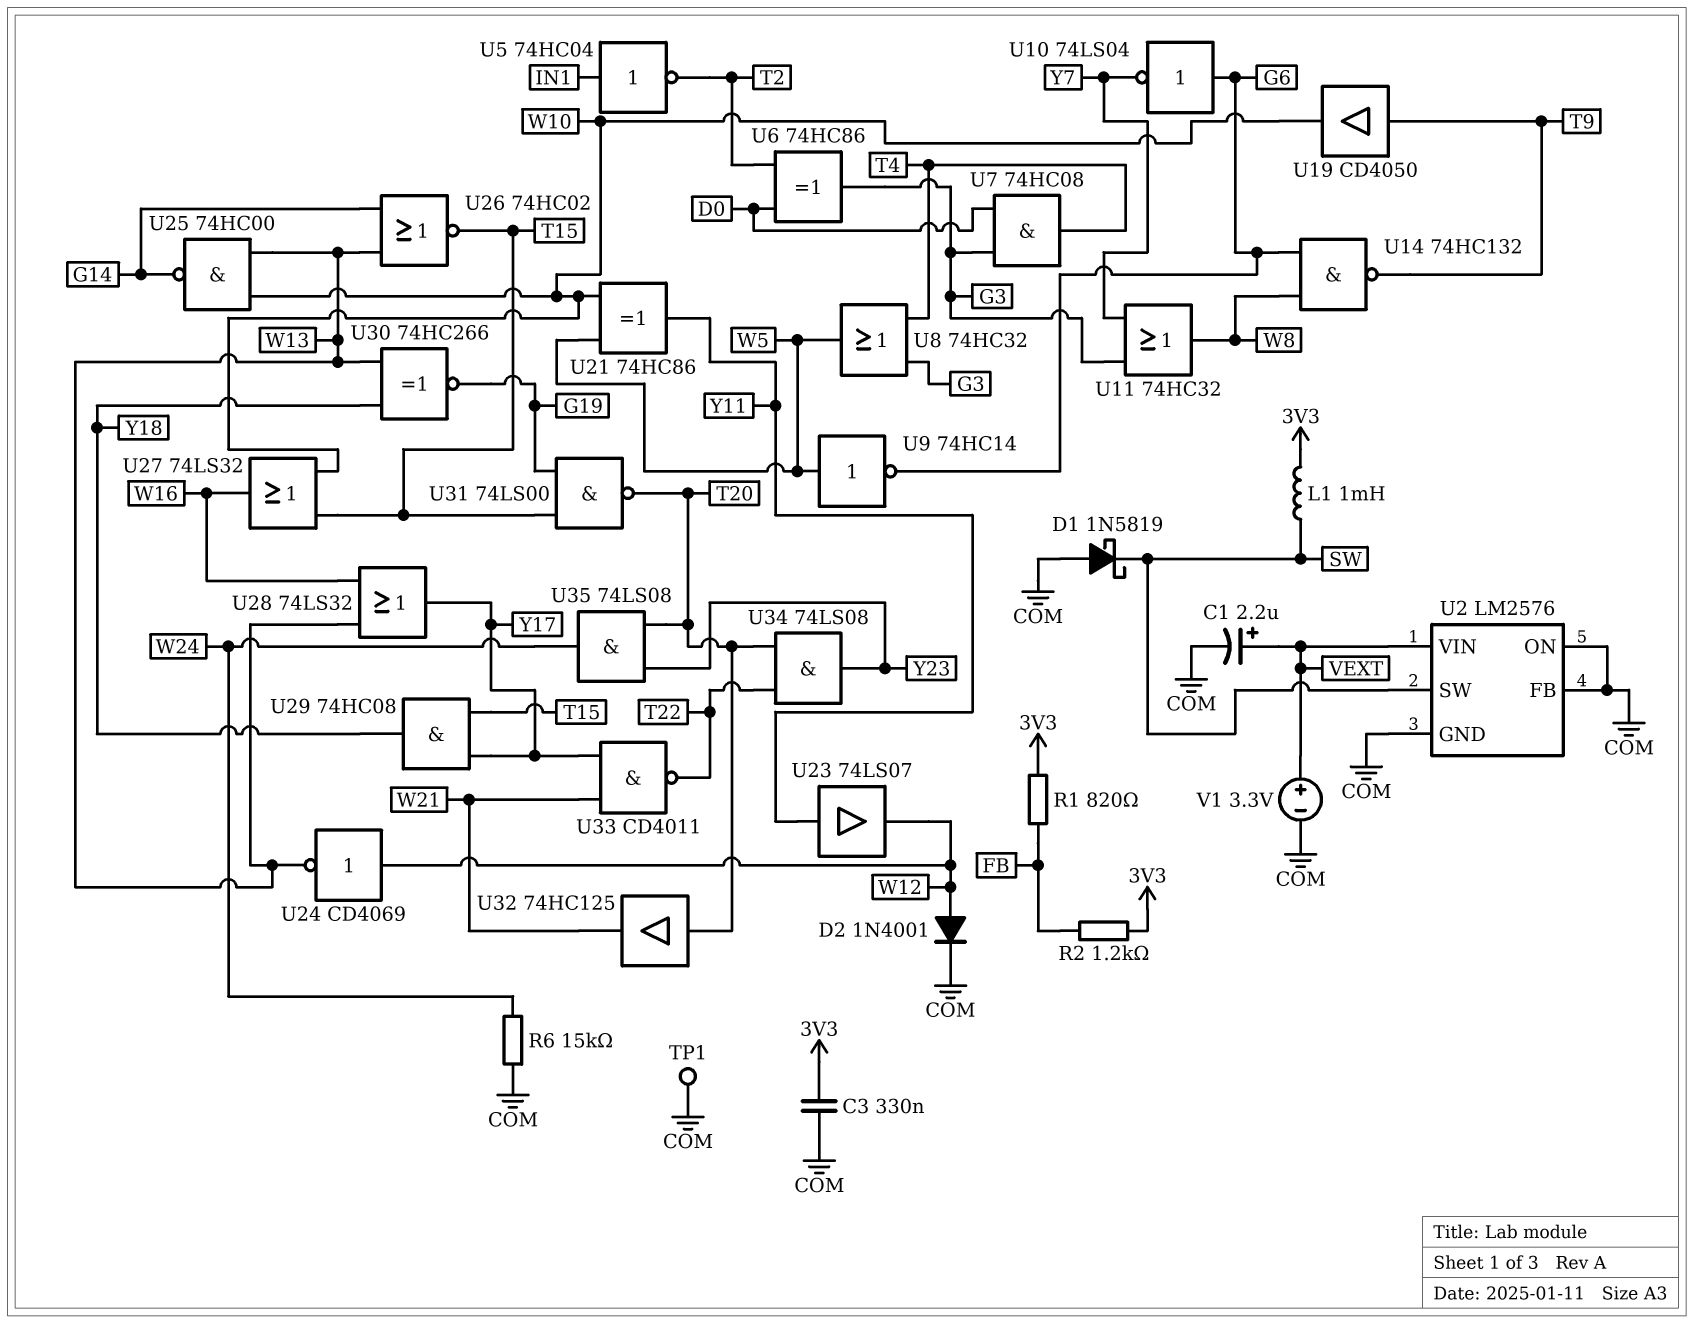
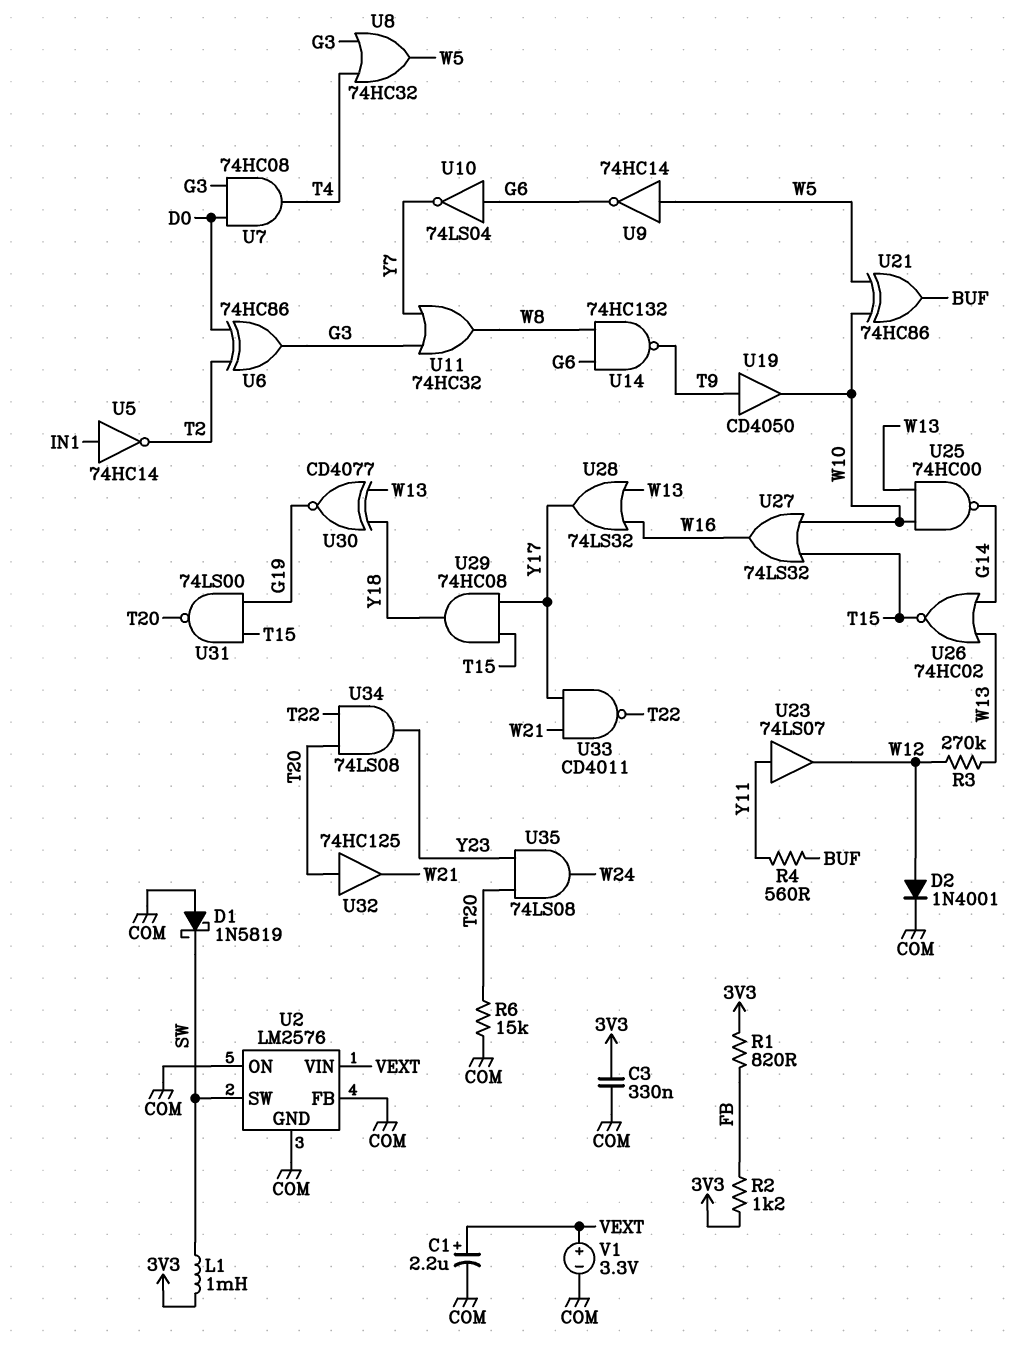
R3: none -> 270k (W12, W13)
R4: none -> 560 (BUF, Y11)
R6: 15k (COM, W24) -> 15k (COM, T20)
TP1: test point (COM) -> none
U5: NOT 74HC04 (in IN1, out T2) -> NOT 74HC14 (in IN1, out T2)
U21: XOR 74HC86 (in W5, in W10, out Y11) -> XOR 74HC86 (in W5, in W10, out BUF)
U24: NOT CD4069 (in W12, out W13) -> none
U30: XNOR 74HC266 (in W13, in Y18, out G19) -> XNOR CD4077 (in W13, in Y18, out G19)

